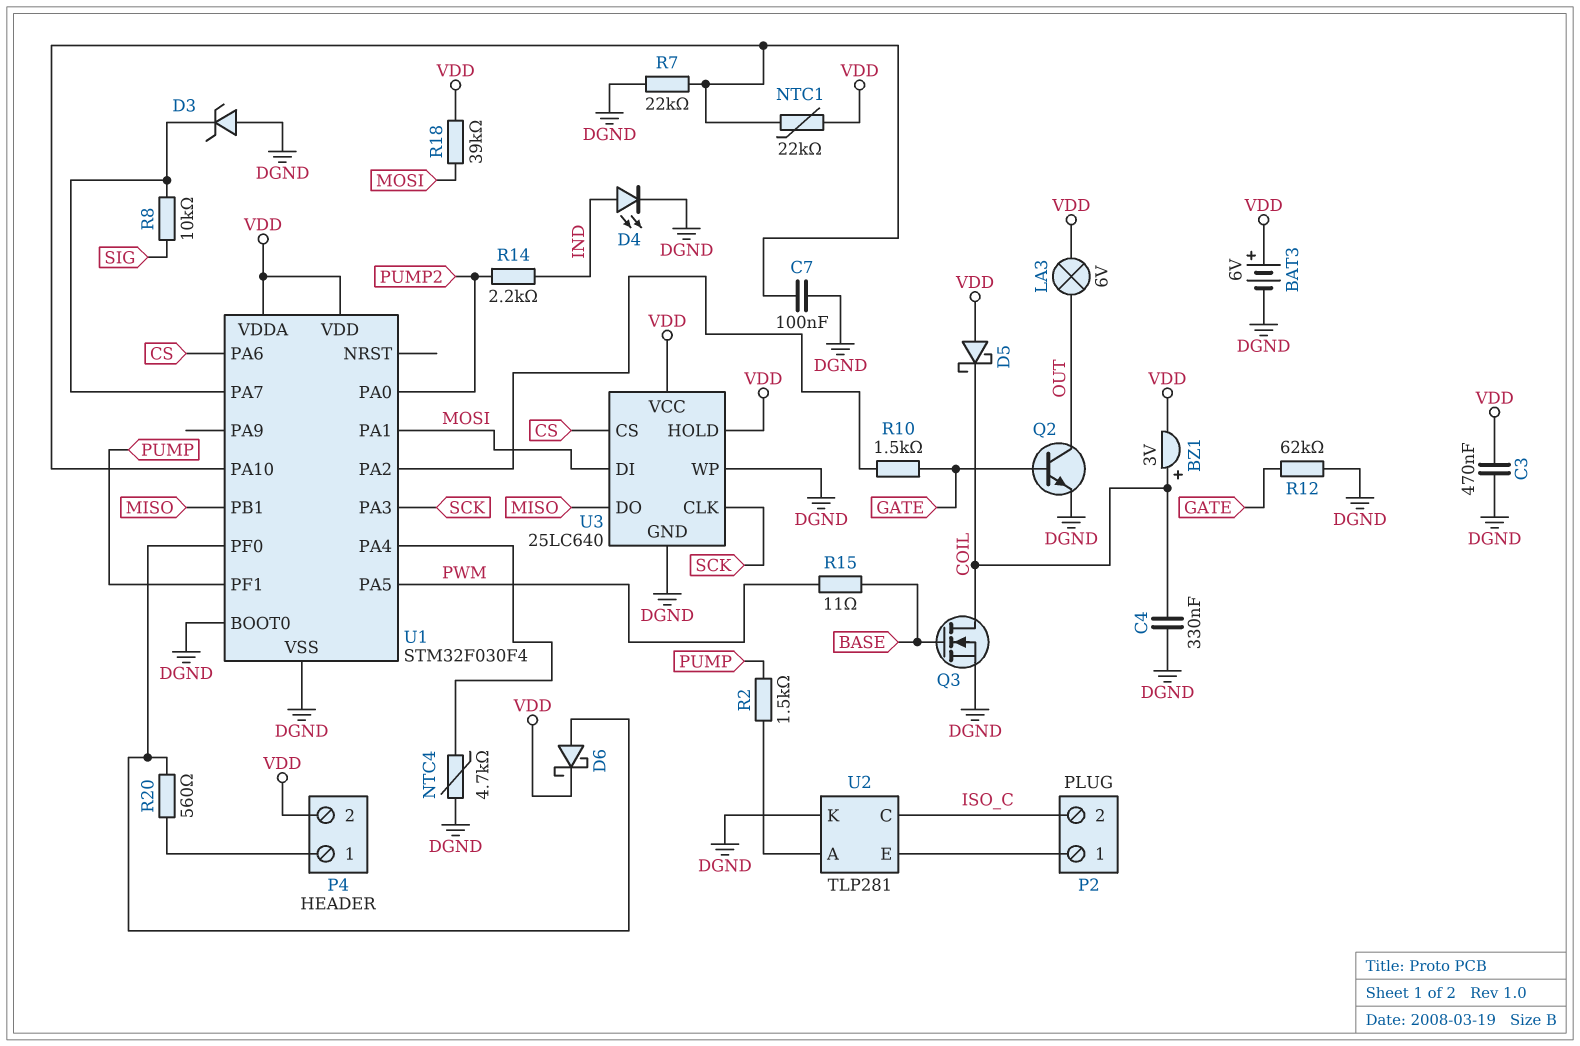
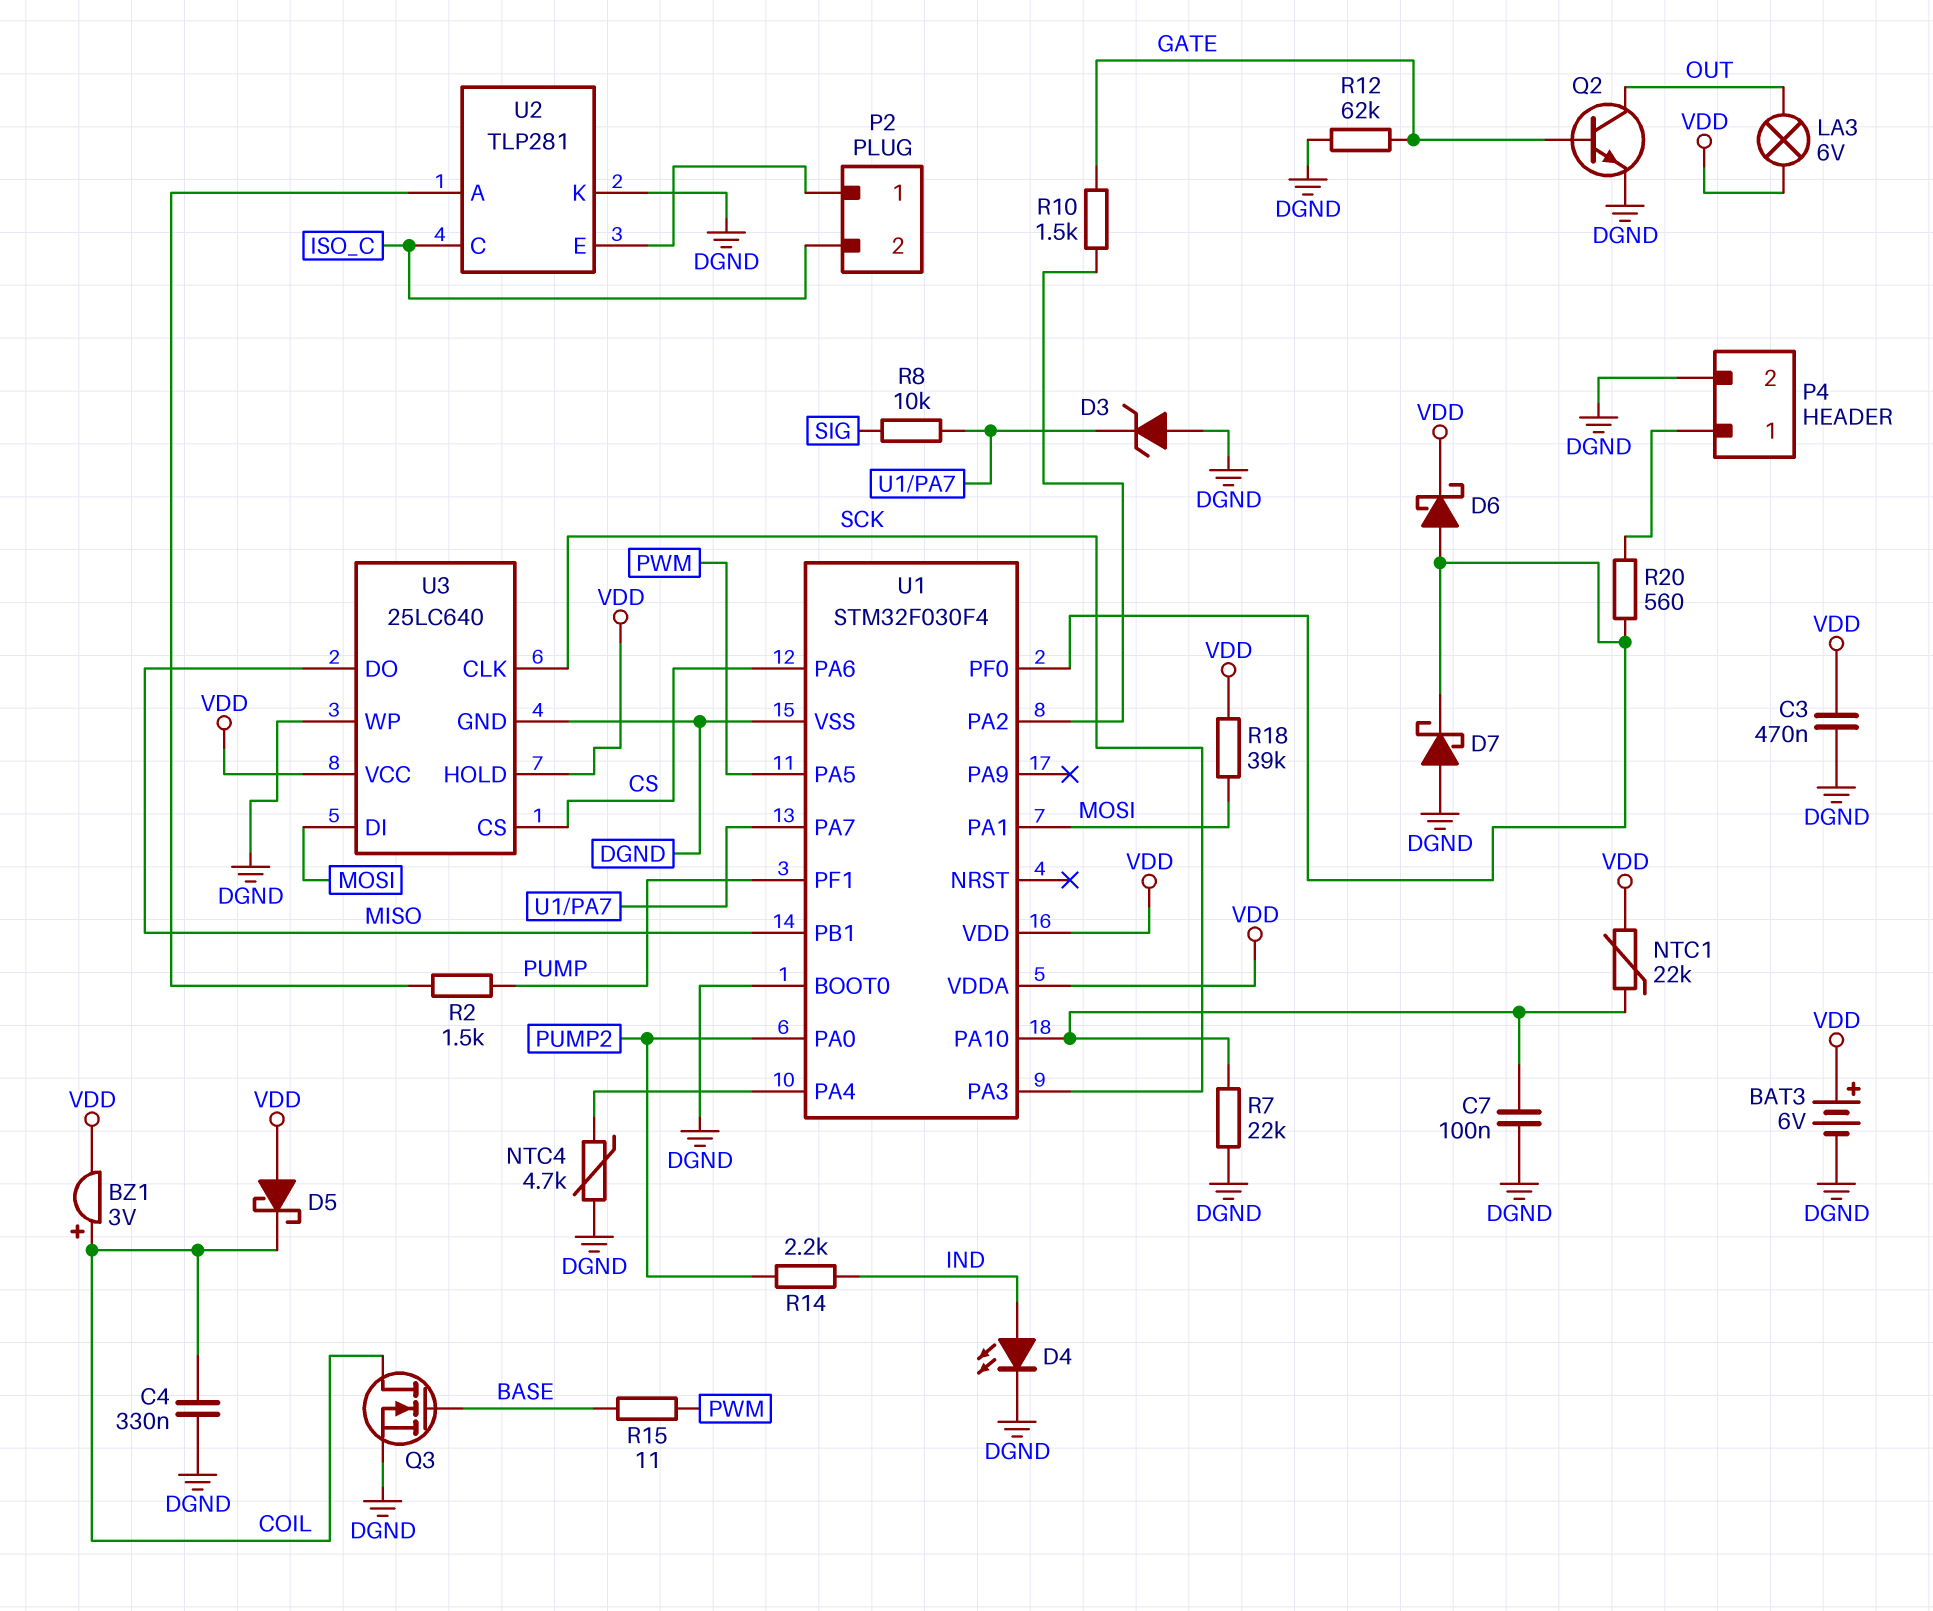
D7: none -> schottky (A DGND, K U1/PF0)
P4 pin 2: VDD -> DGND

